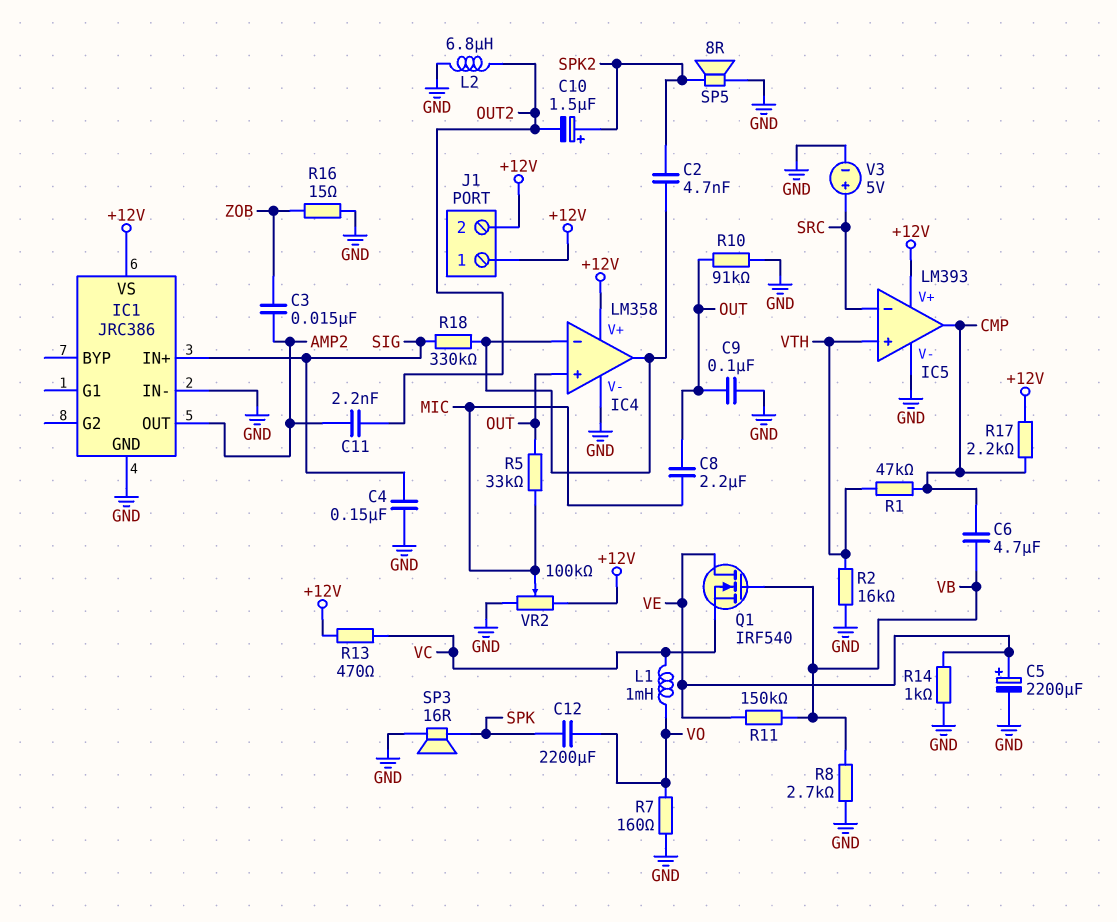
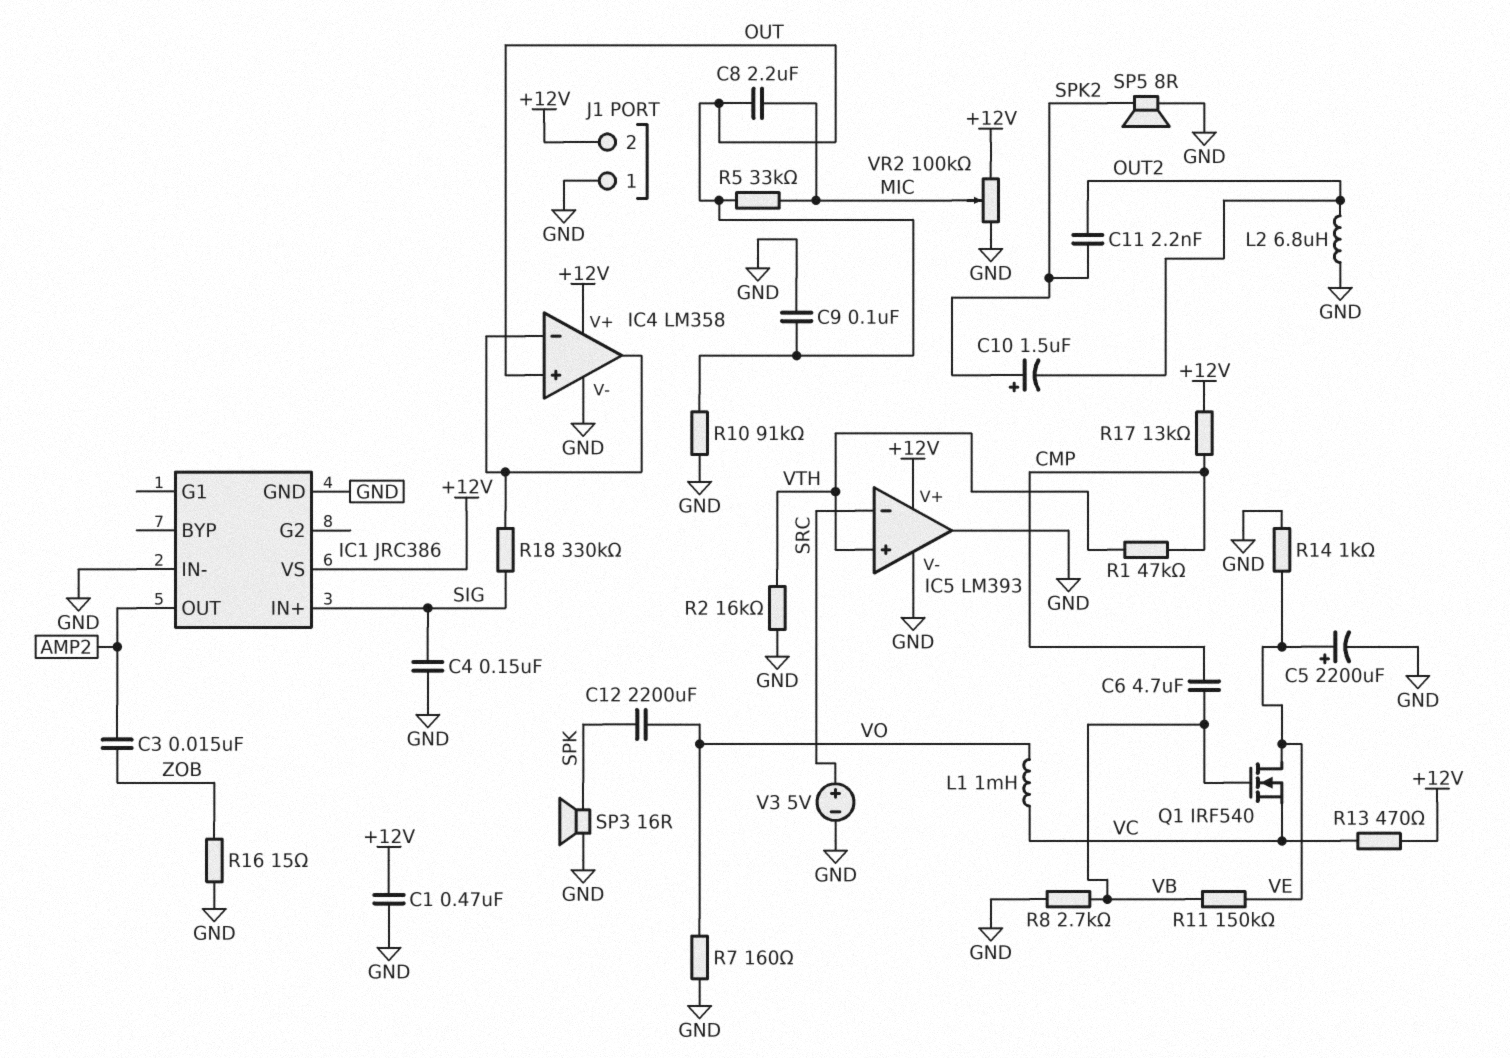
C1: none -> 470nF (+12V, GND)
C2: 4.7nF (IC4/in-, SPK2) -> none
C11: 2.2nF (AMP2, OUT2) -> 2.2nF (OUT2, SPK2)
IC5 pin out: CMP -> GND
J1 pin 1: +12V -> GND
R17: 2.2k (+12V, CMP) -> 13k (+12V, CMP)

